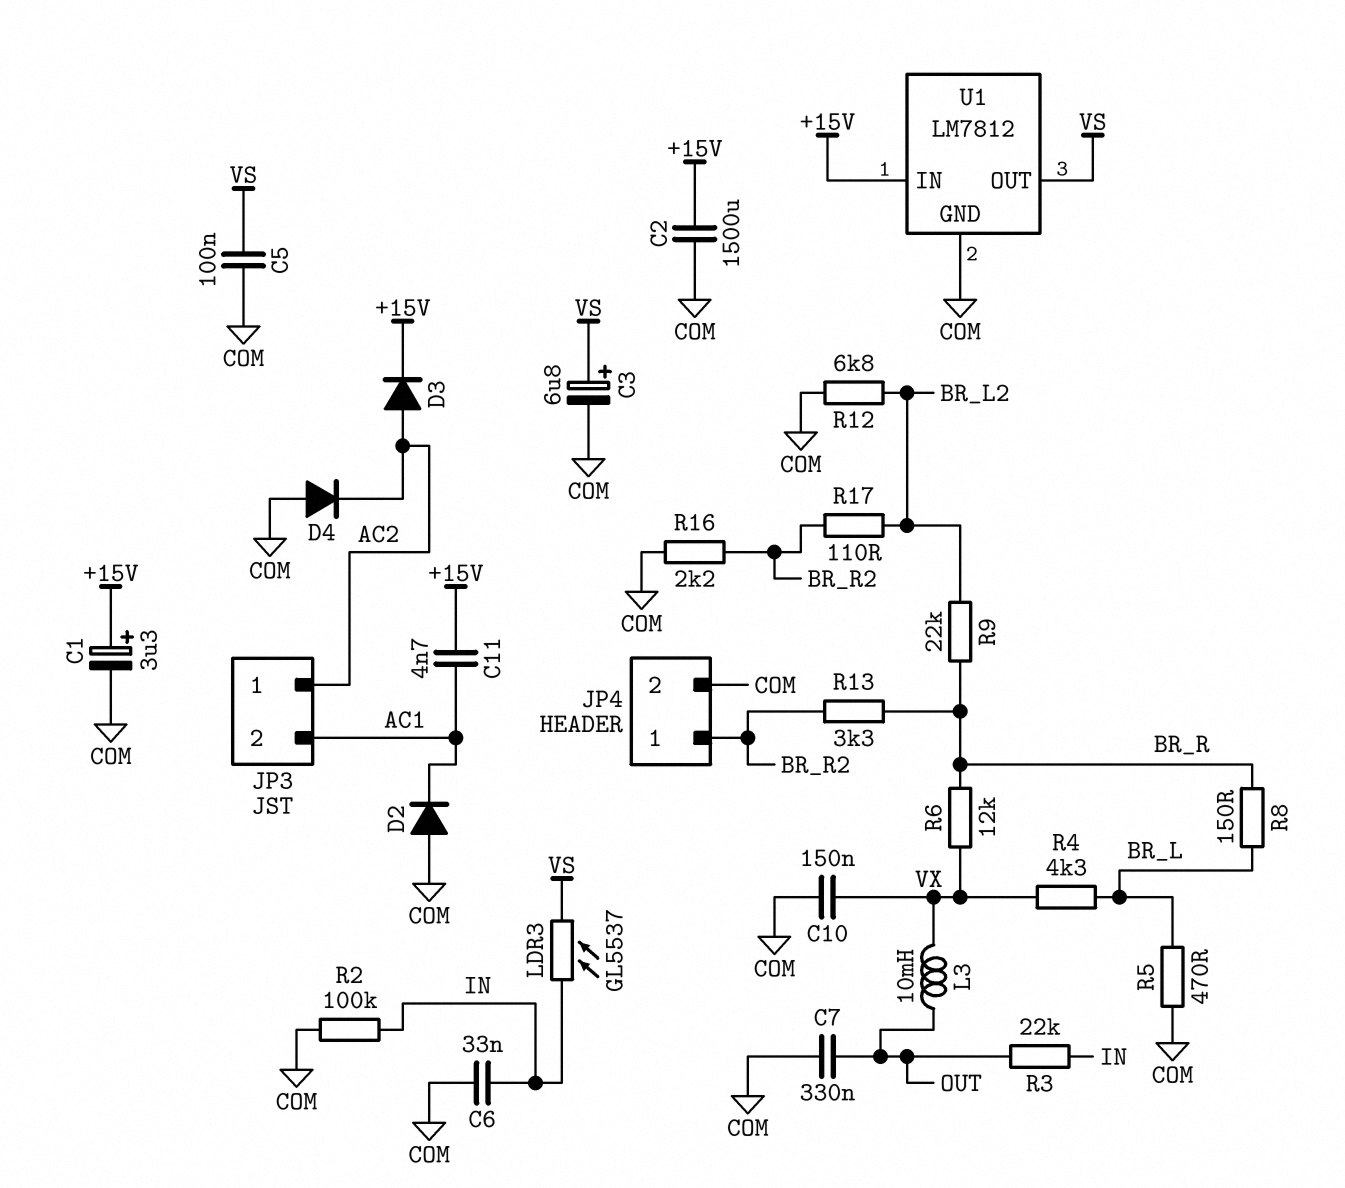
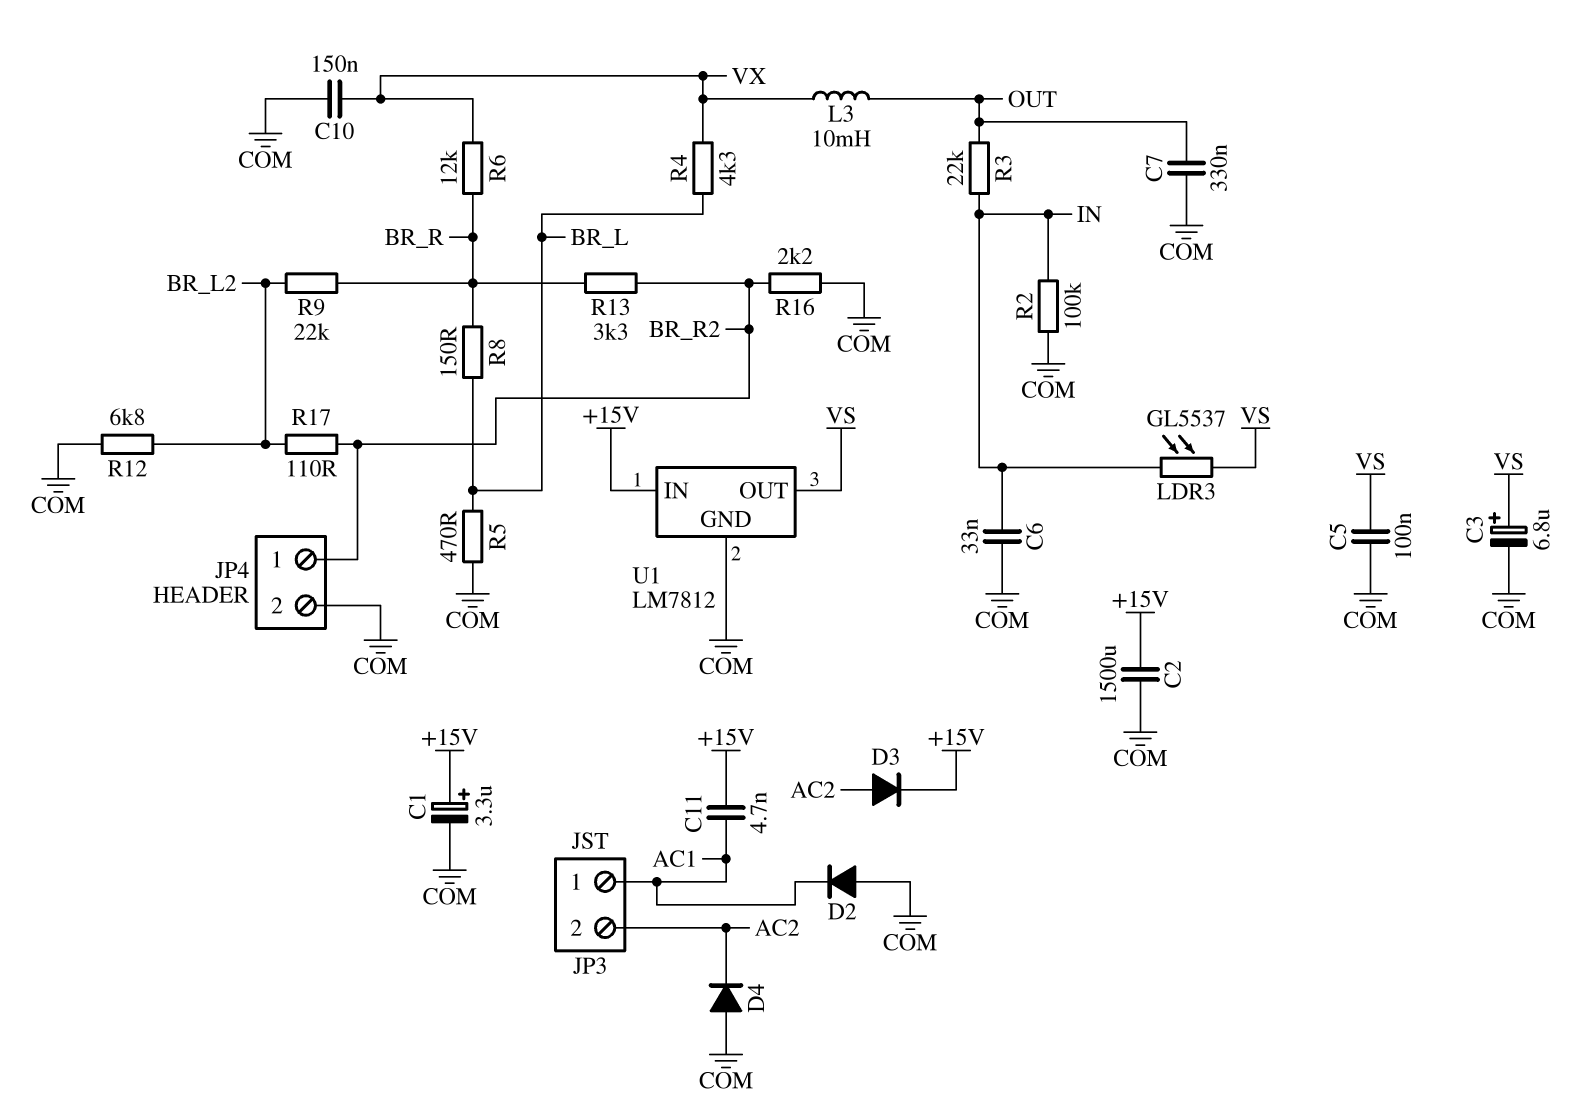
JP3 pin 1: AC2 -> AC1
JP3 pin 2: AC1 -> AC2

